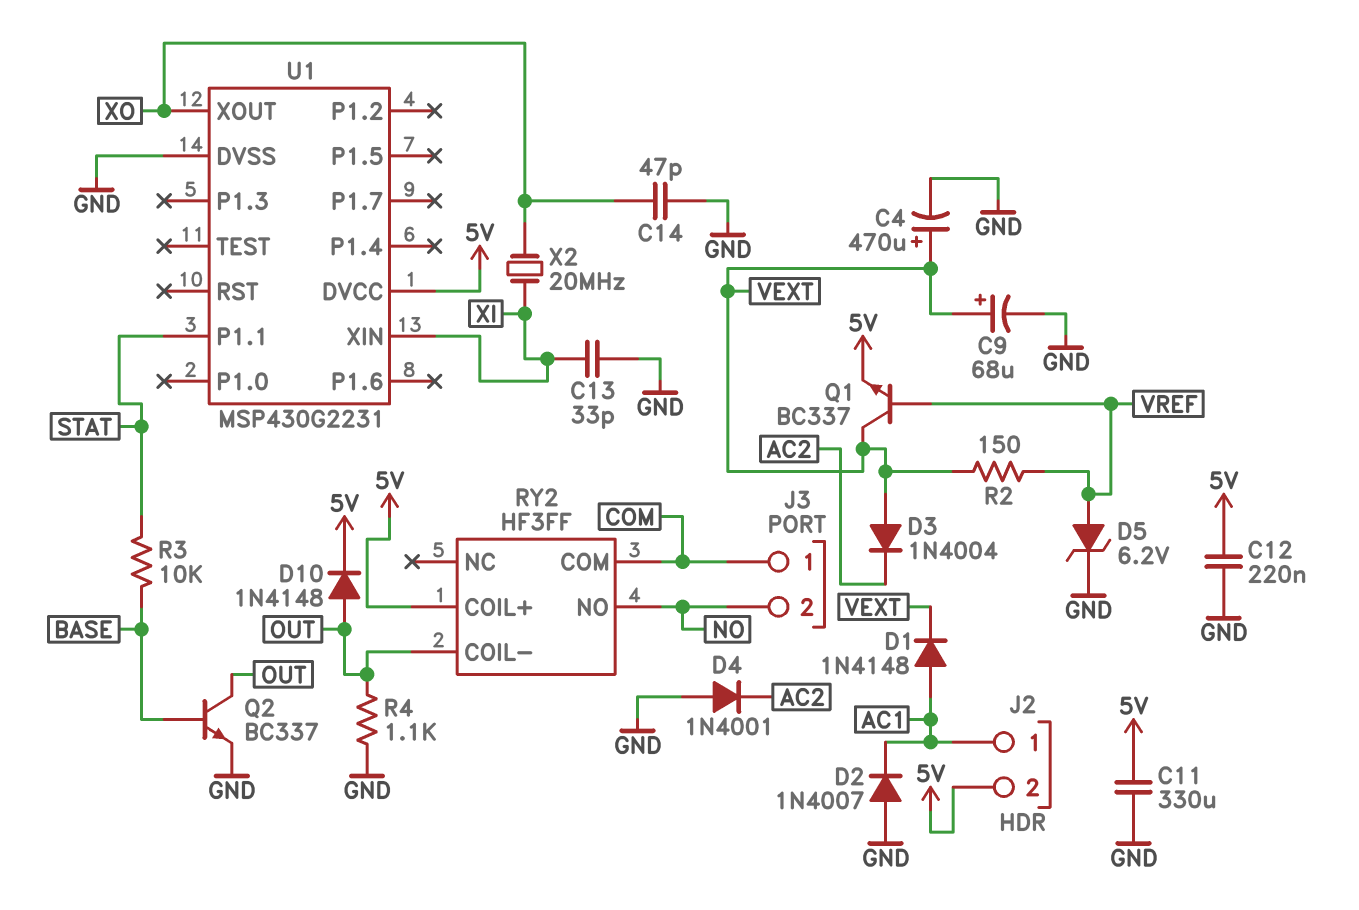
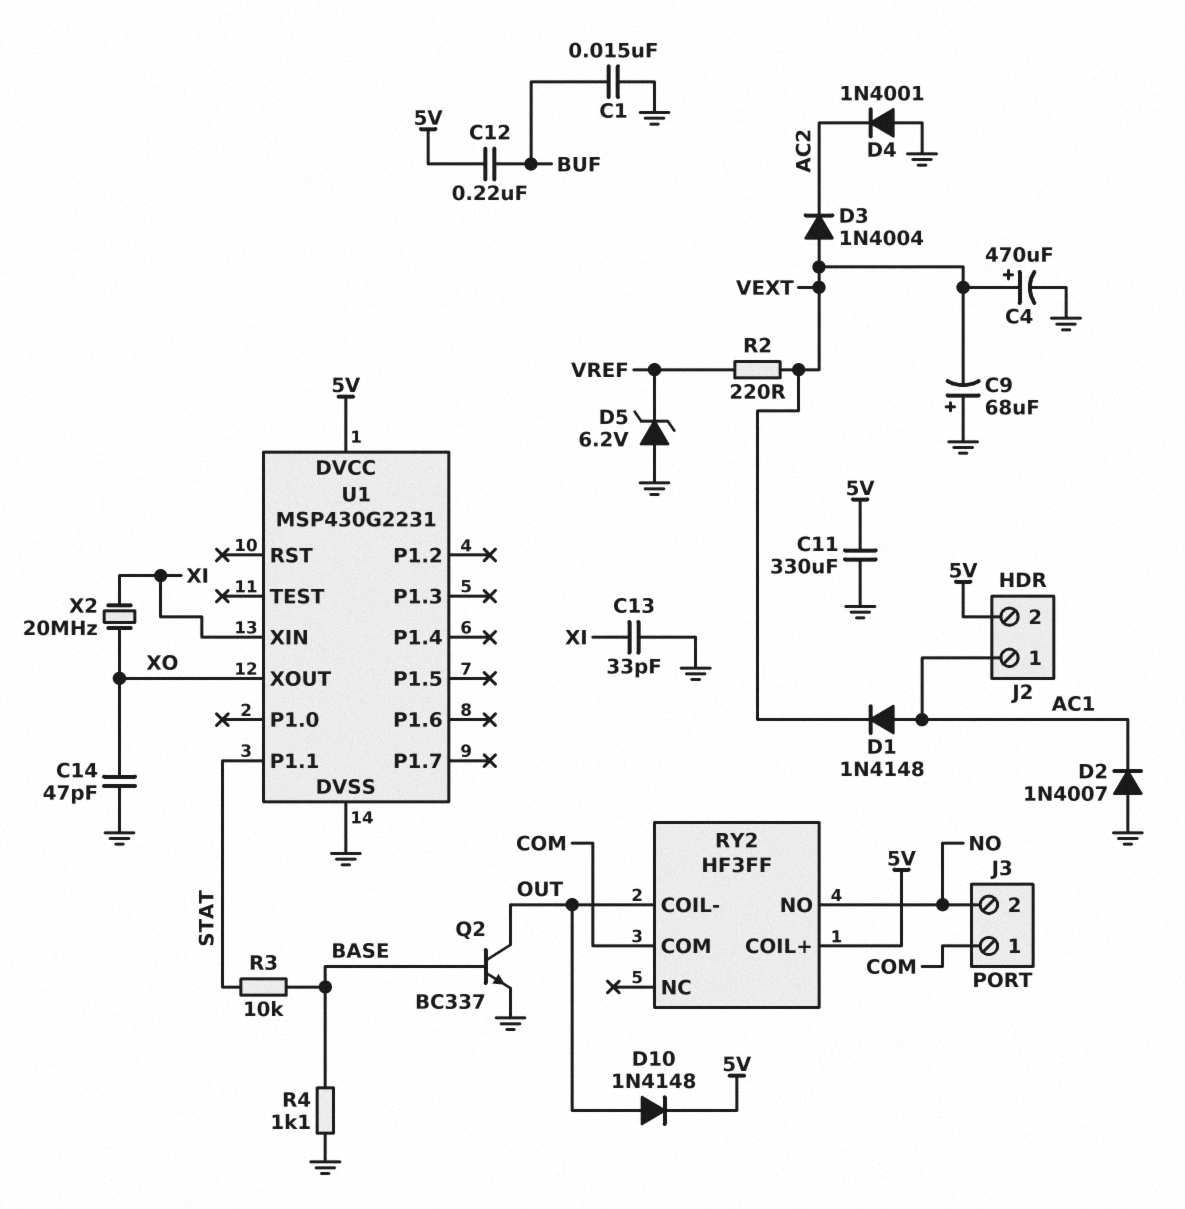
C1: none -> 15nF (BUF, GND)
C9: 68uF (plus VEXT, minus GND) -> 68uF (plus GND, minus VEXT)
C12: 220nF (5V, GND) -> 220nF (5V, BUF)
D5: zener 6.2V (A VREF, K GND) -> zener 6.2V (A GND, K VREF)
Q1: NPN BC337 (B VREF, C VEXT, E 5V) -> none
R2: 150 (VEXT, VREF) -> 220 (VEXT, VREF)
R4: 1.1k (GND, OUT) -> 1.1k (BASE, GND)

